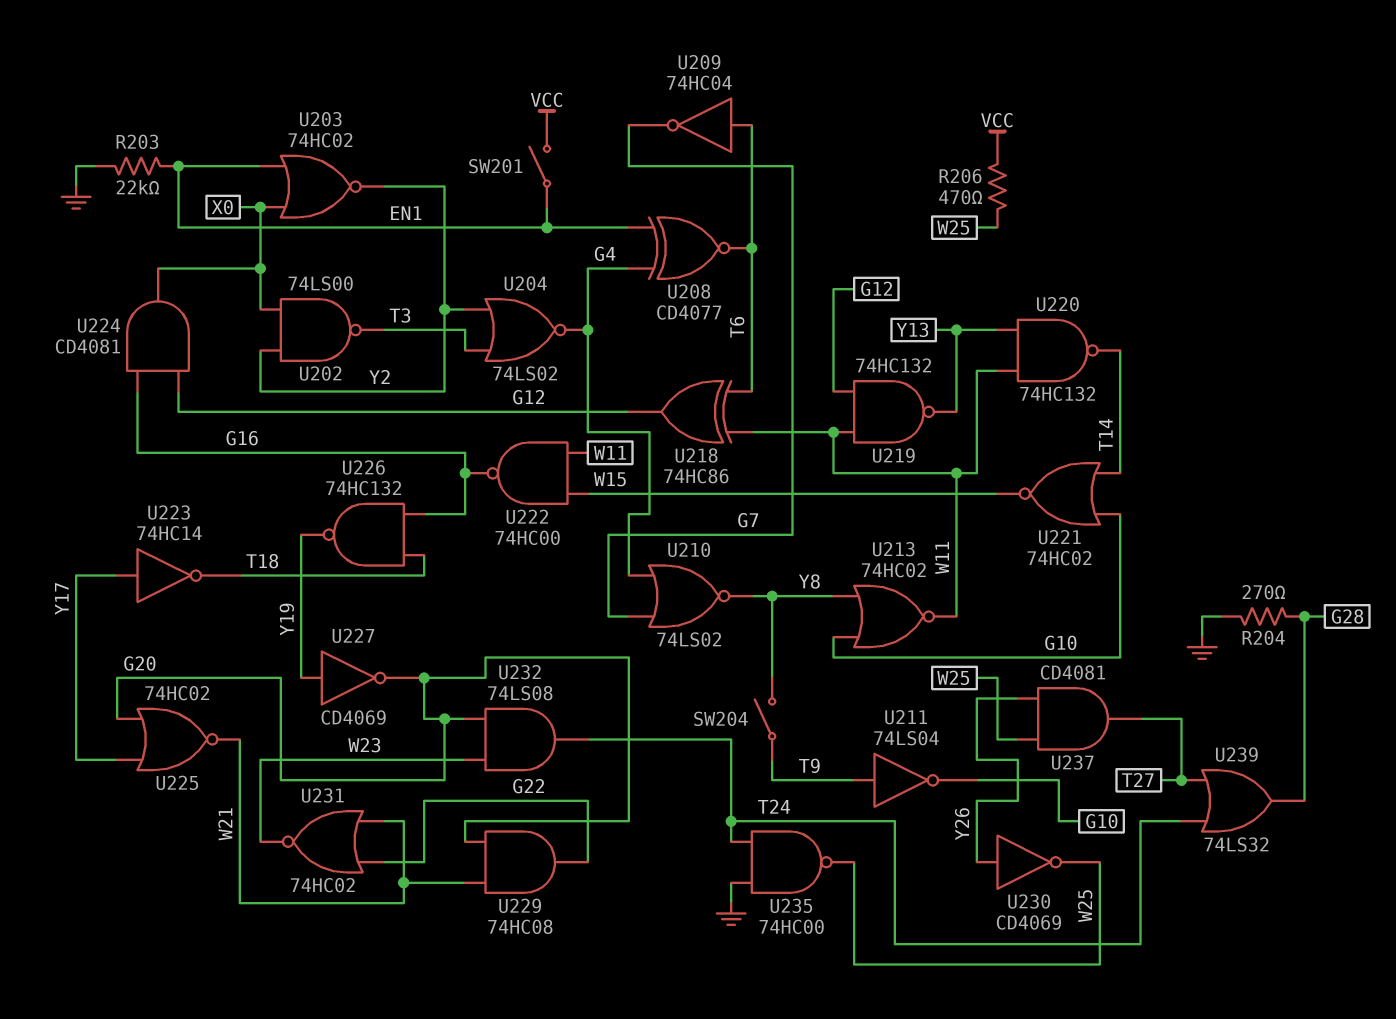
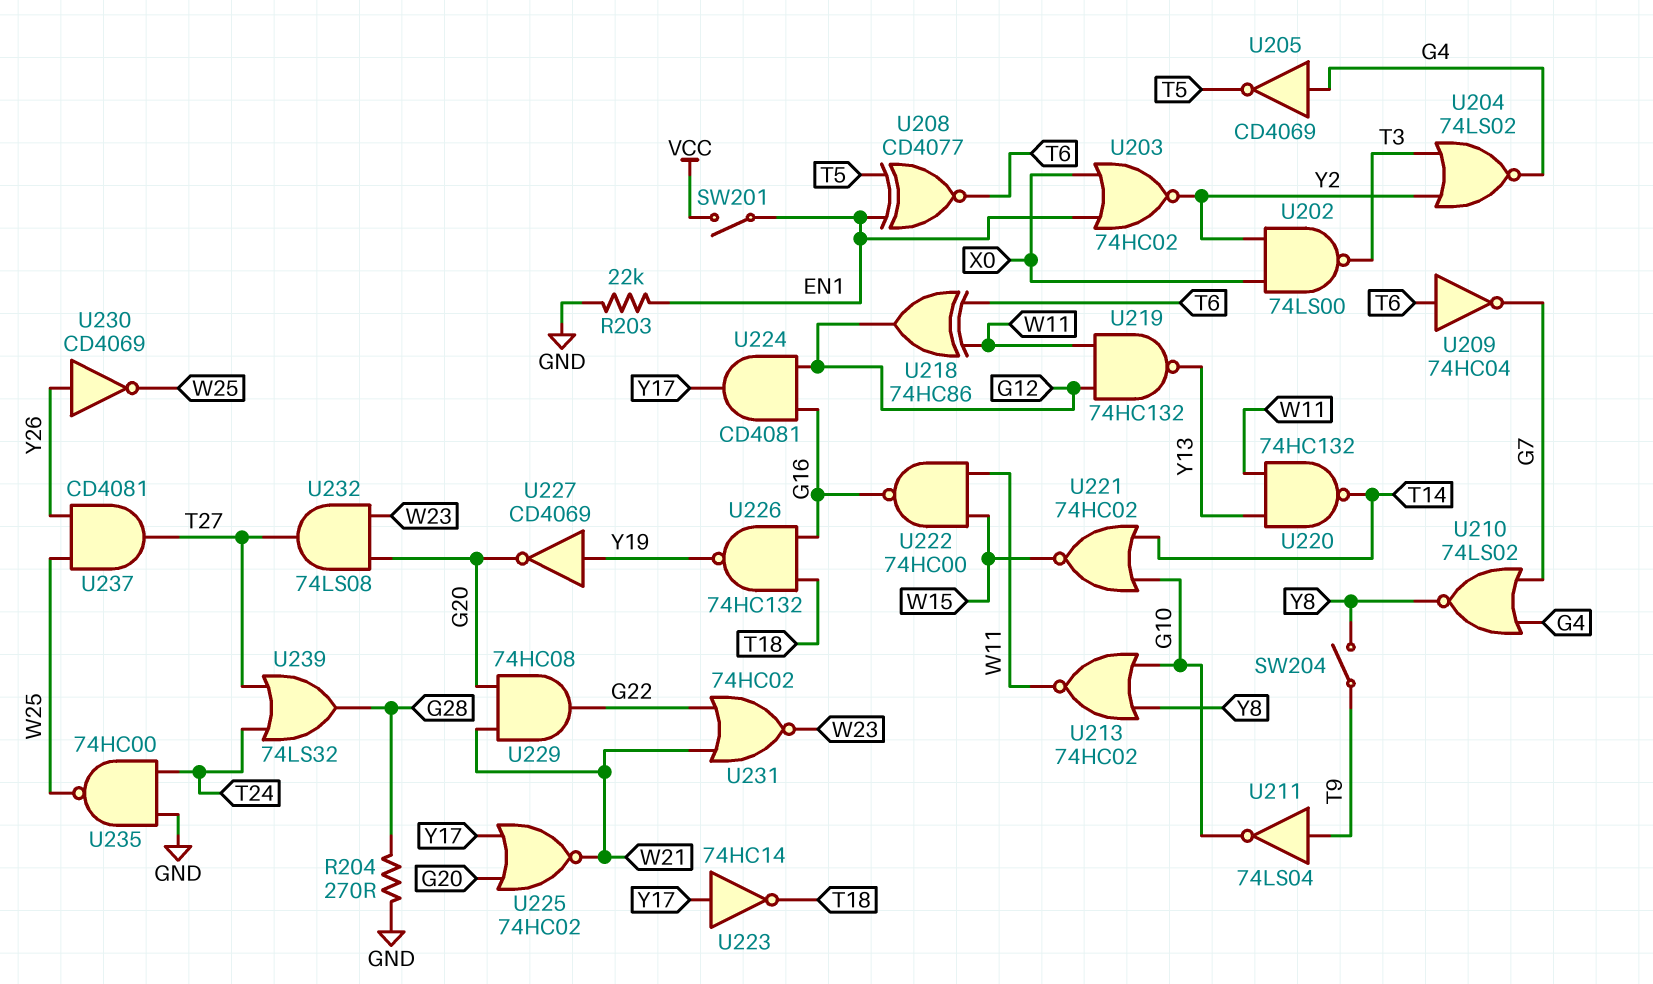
R206: 470 (VCC, W25) -> none
U205: none -> NOT CD4069 (in G4, out T5)
U208: XNOR CD4077 (in EN1, in G4, out T6) -> XNOR CD4077 (in EN1, in T5, out T6)
U224: AND CD4081 (in G12, in G16, out X0) -> AND CD4081 (in G12, in G16, out Y17)
U232: AND 74LS08 (in G20, in W23, out T24) -> AND 74LS08 (in G20, in W23, out T27)

